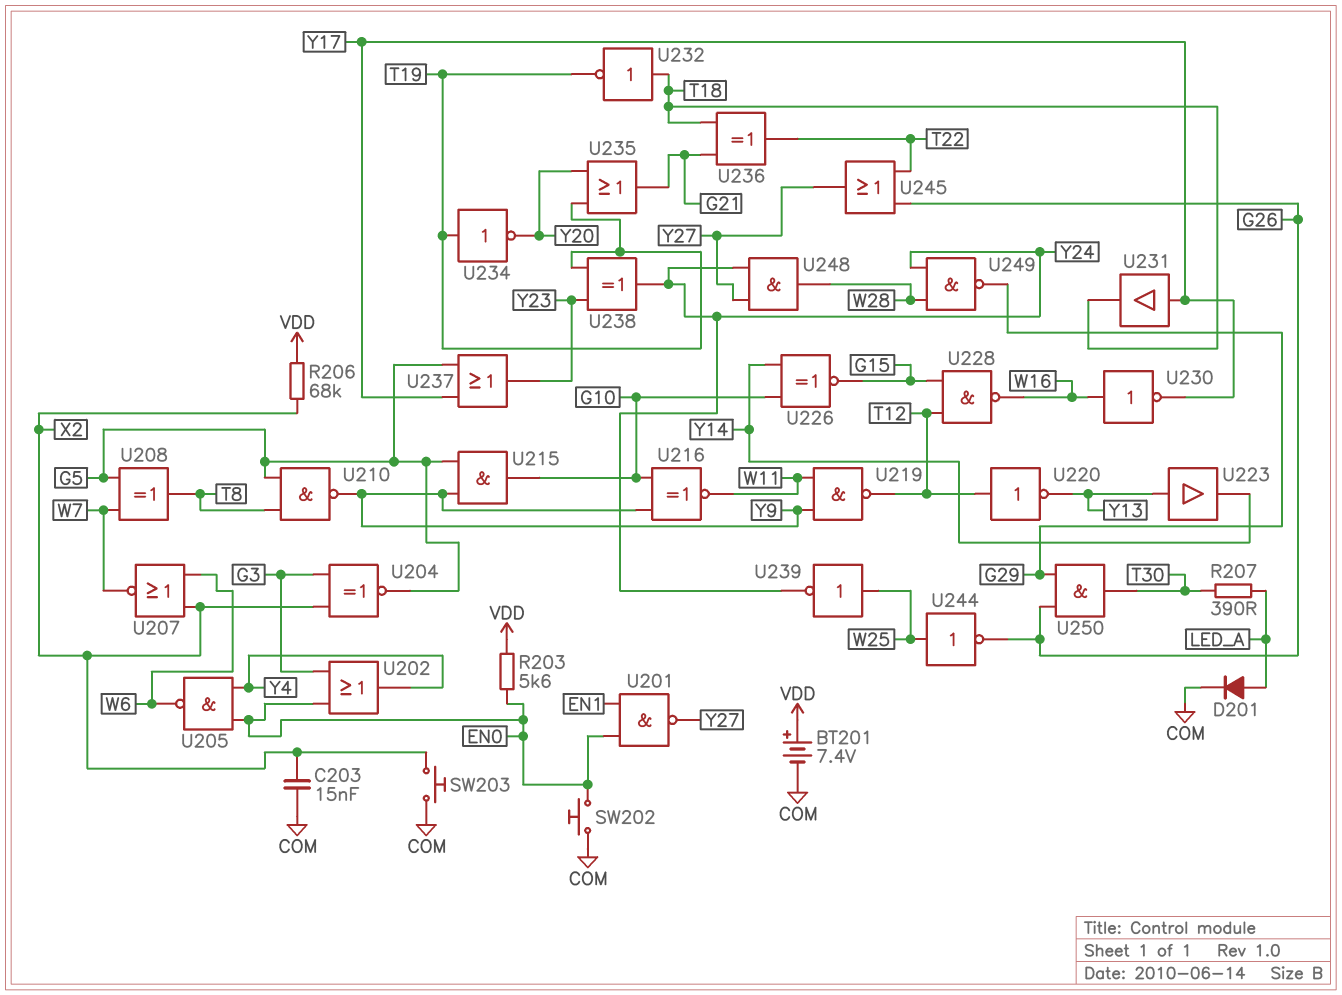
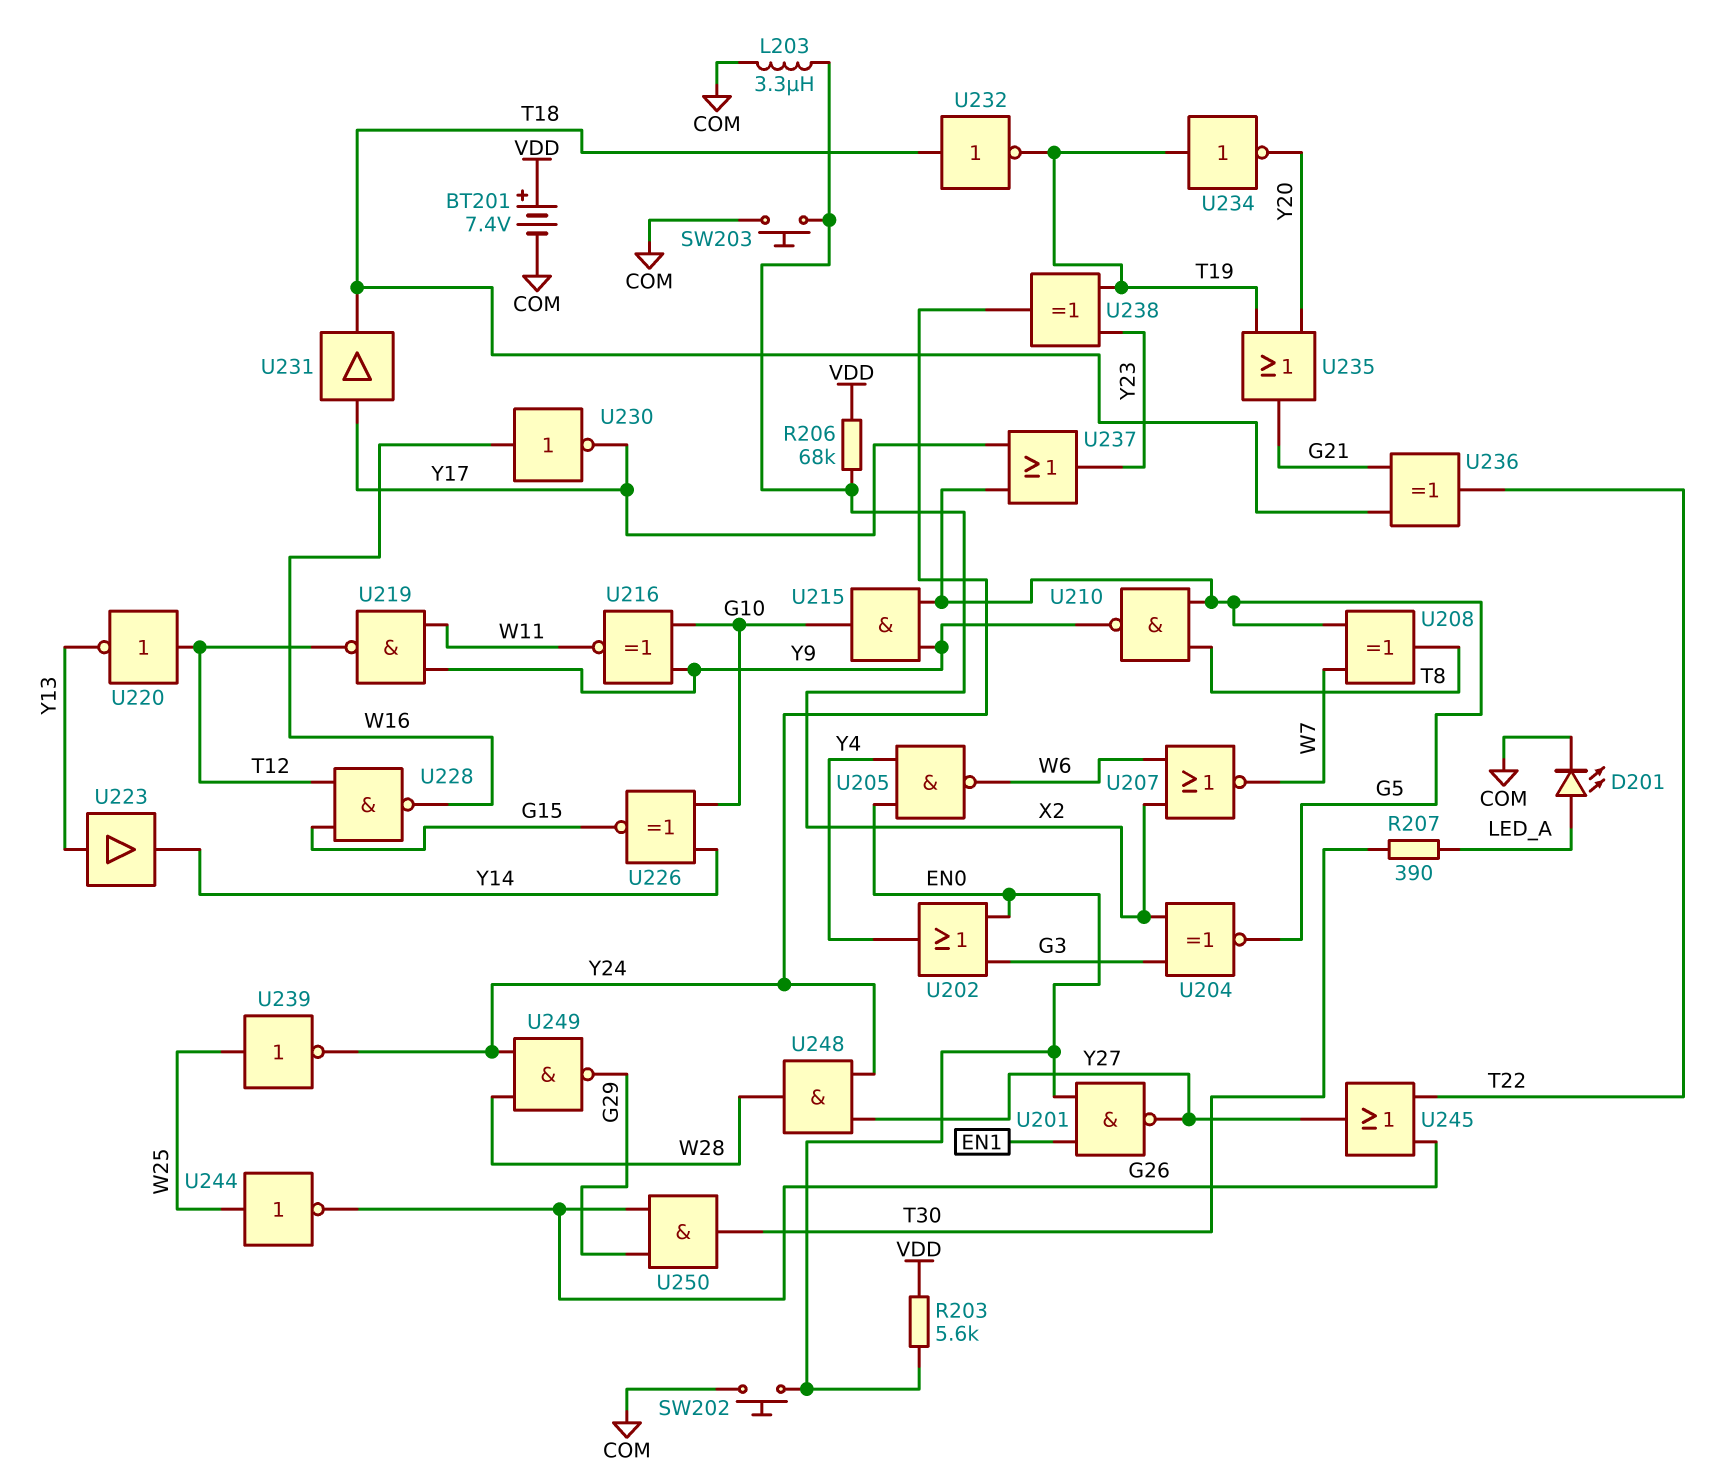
C203: 15nF (COM, X2) -> none
D201: diode (A LED_A, K COM) -> LED (A LED_A, K COM)
L203: none -> 3.3uH (COM, X2)

